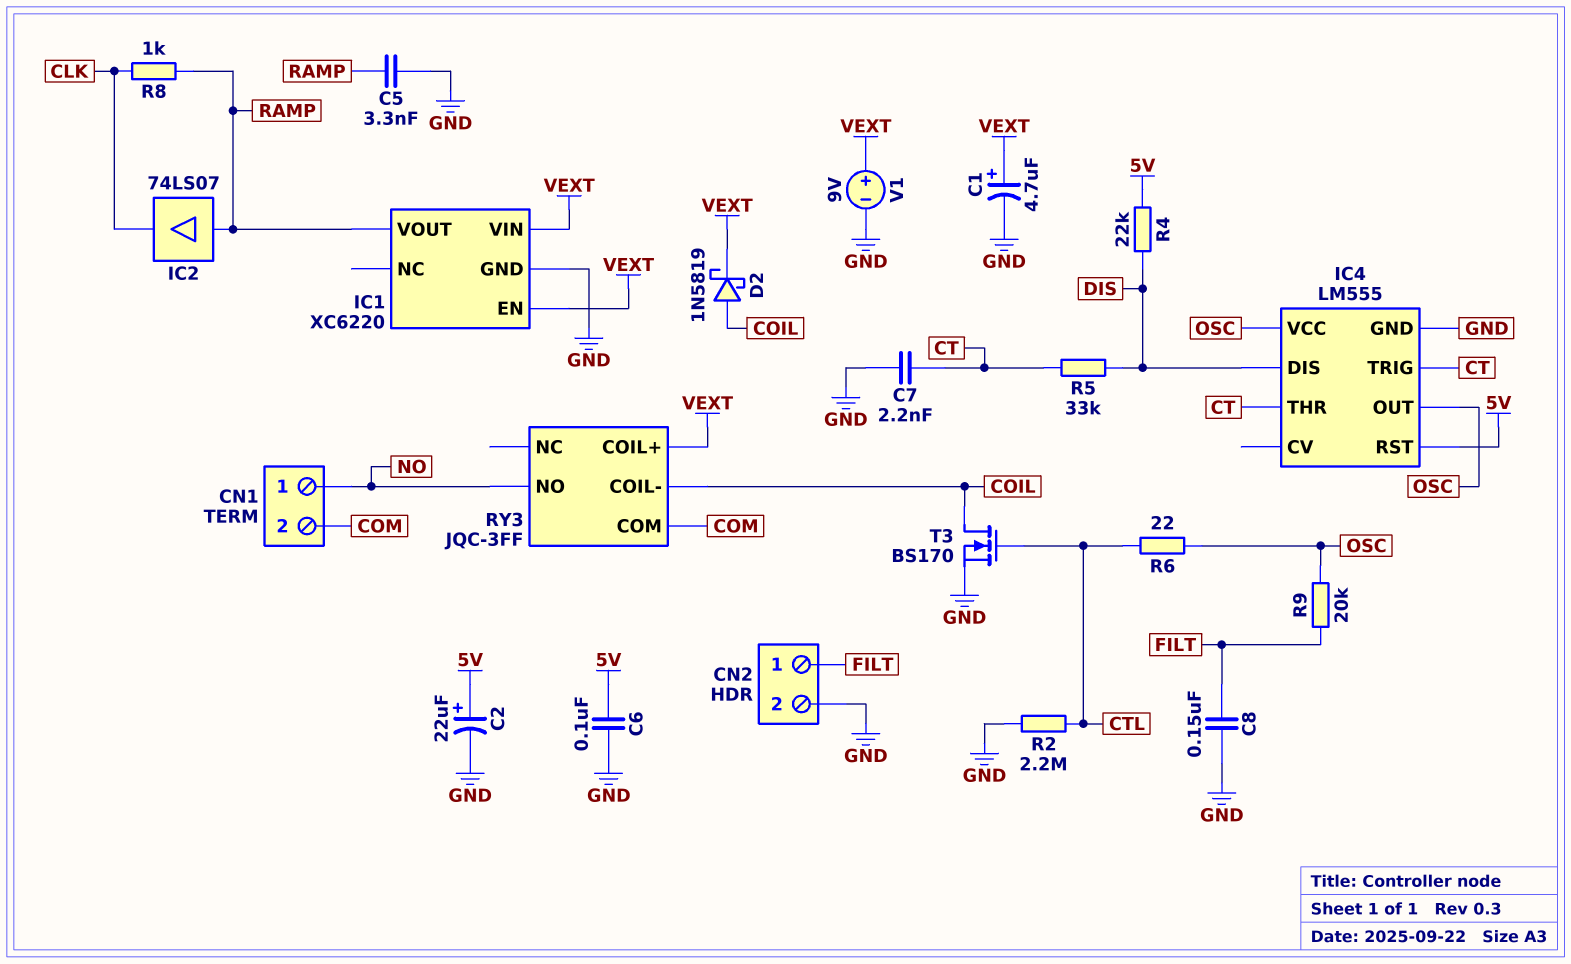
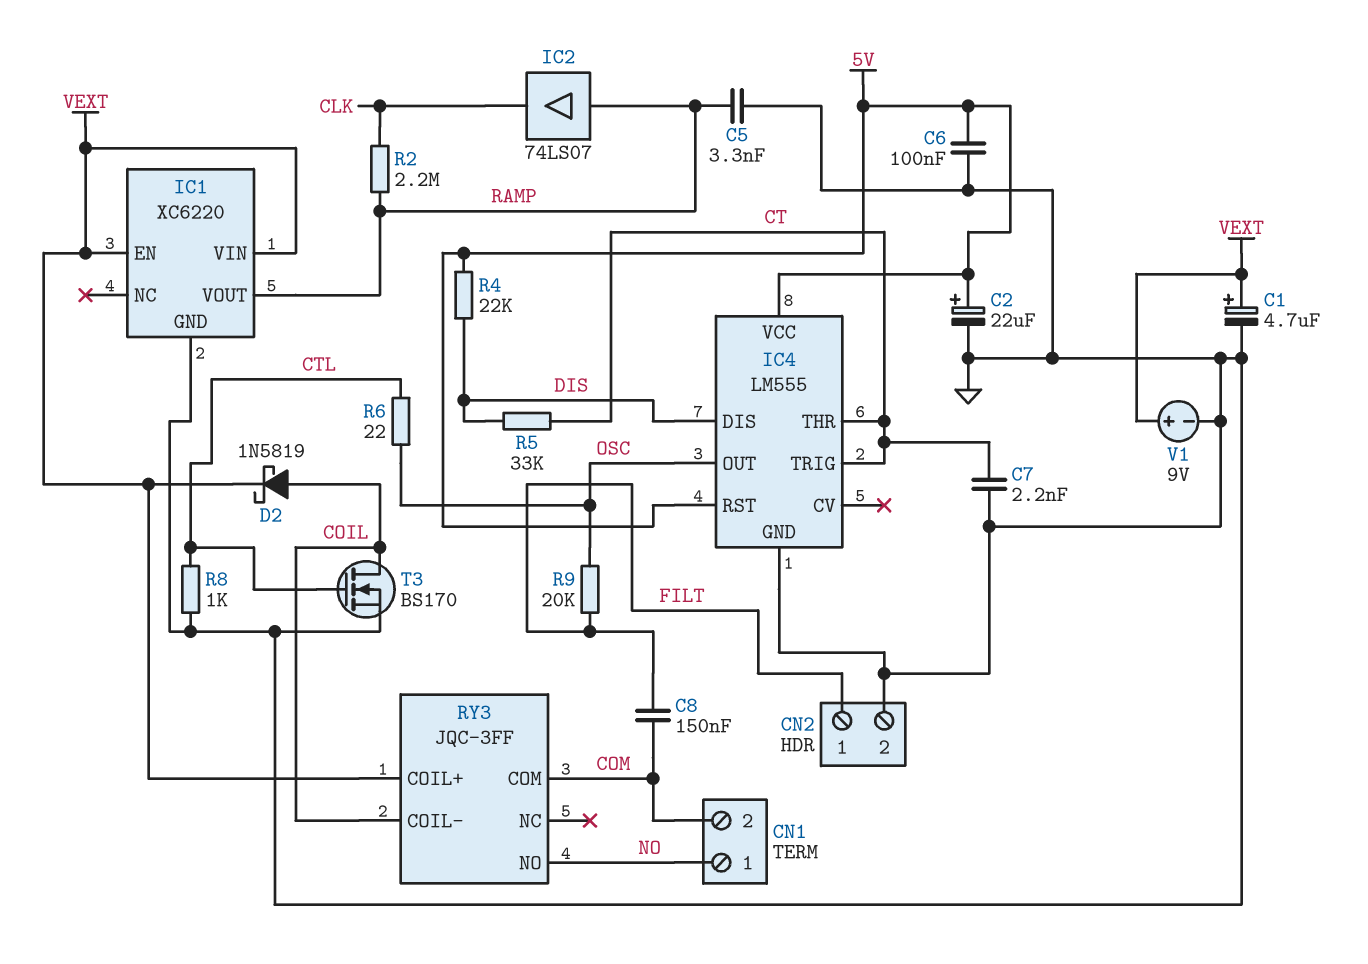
C8: 150nF (FILT, GND) -> 150nF (COM, FILT)
IC4 pin VCC: OSC -> 5V
R2: 2.2M (CTL, GND) -> 2.2M (CLK, RAMP)
R8: 1k (CLK, RAMP) -> 1k (CTL, GND)

